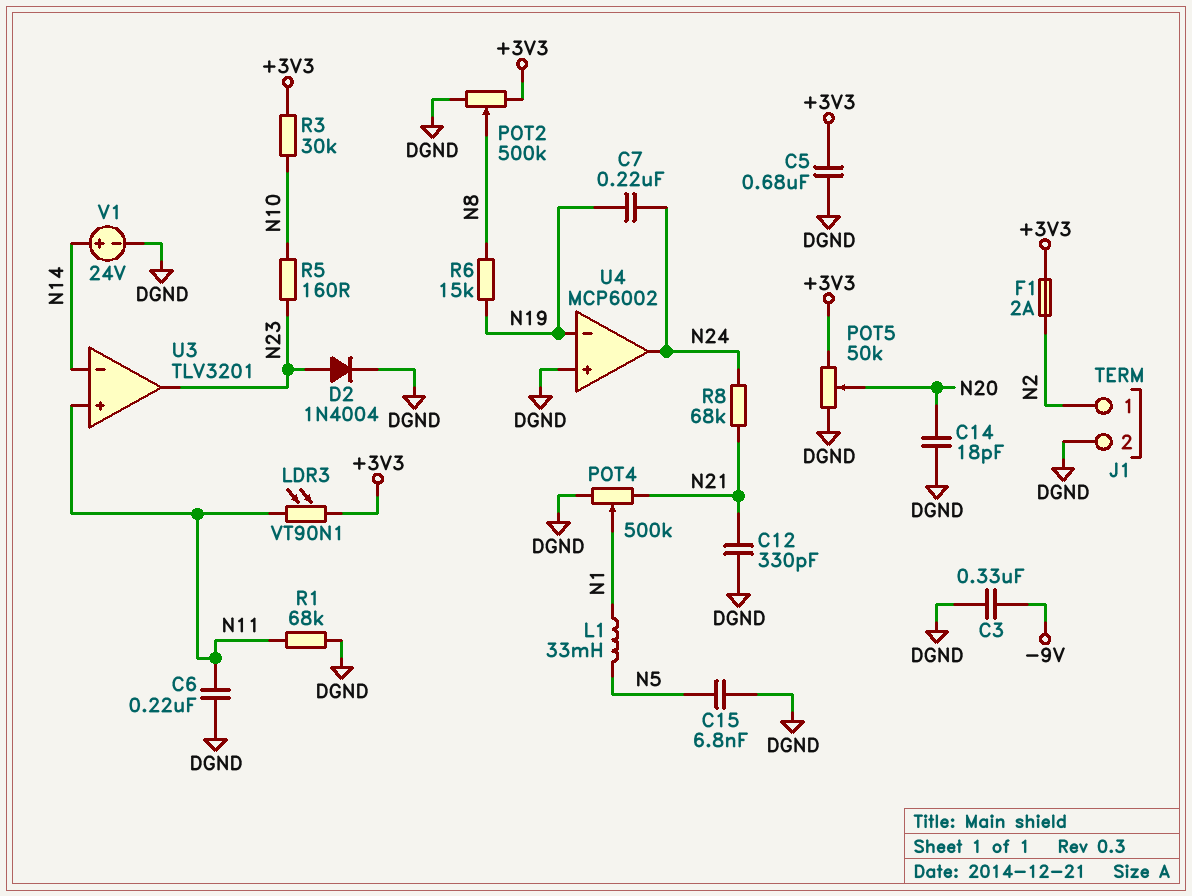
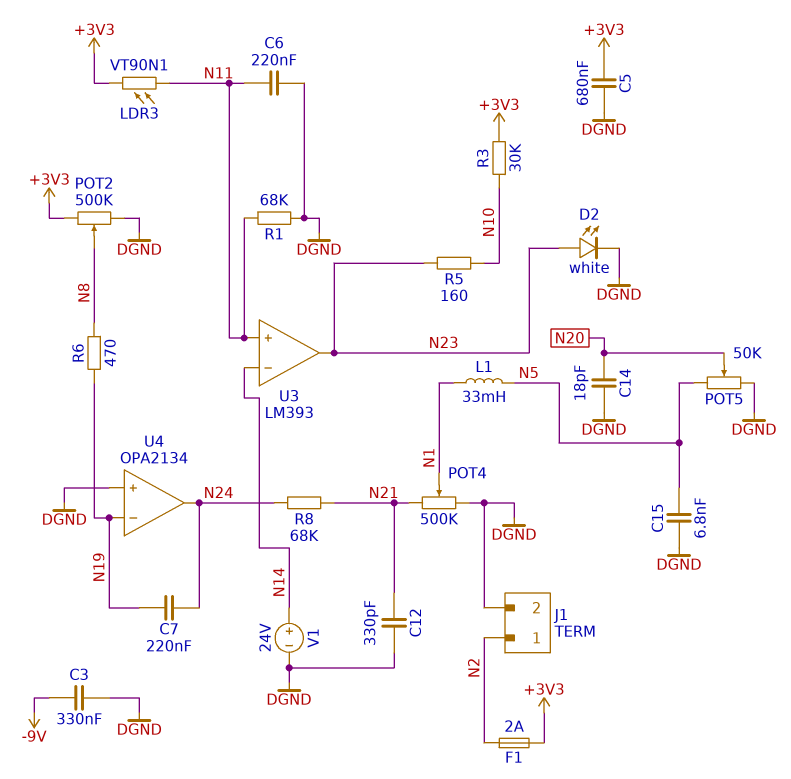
D2: diode 1N4004 (A N23, K DGND) -> LED white (A N23, K DGND)
POT5: 50k (+3V3, DGND, wiper N20) -> 50k (DGND, N5, wiper N20)
R6: 15k (N8, N19) -> 470 (N8, N19)
U3: TLV3201 -> LM393
U4: MCP6002 -> OPA2134

